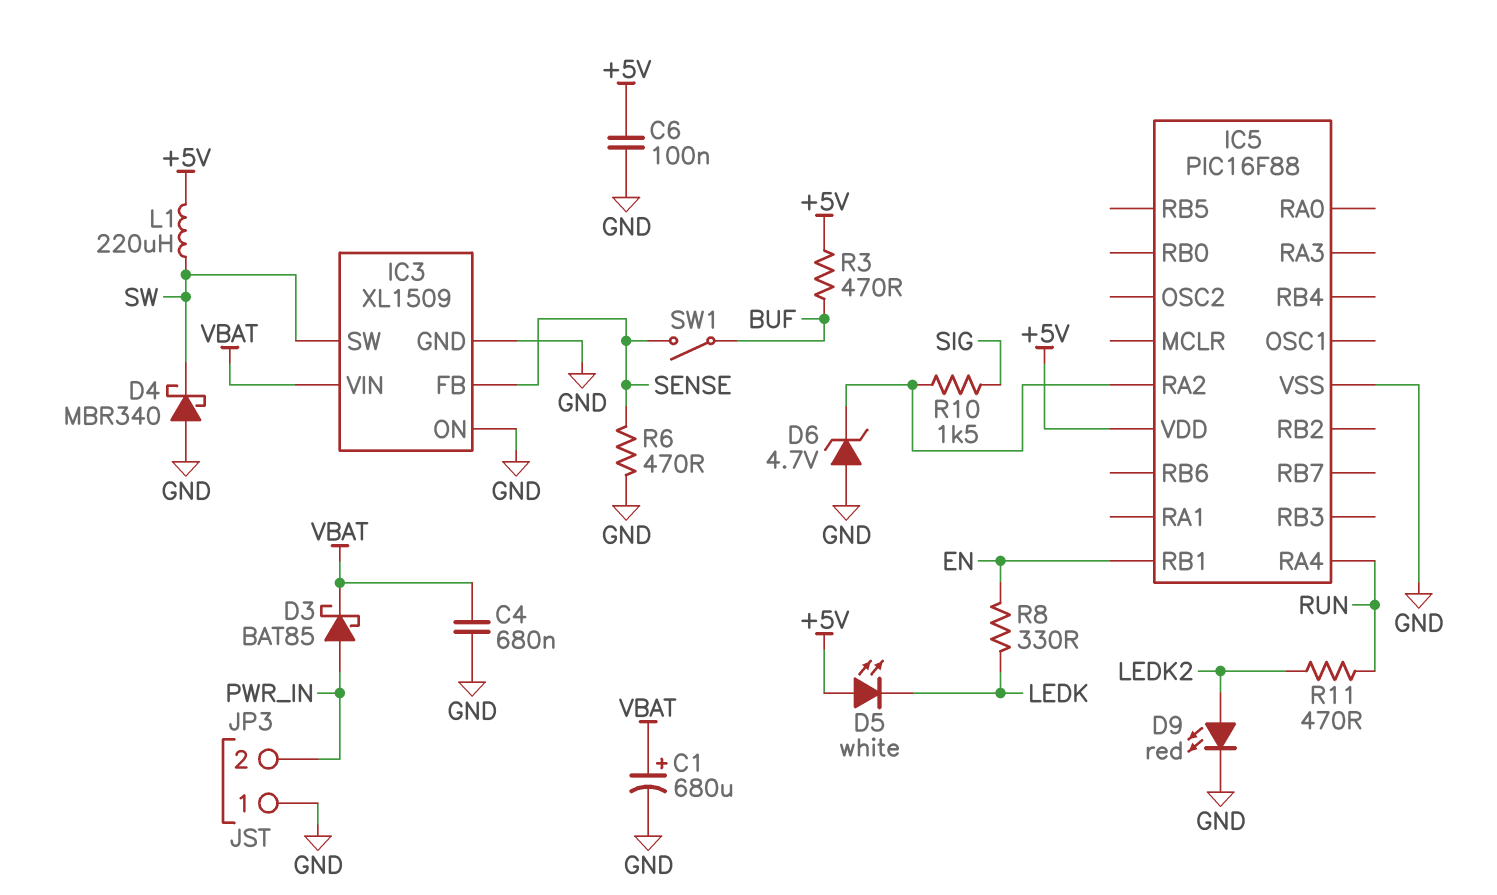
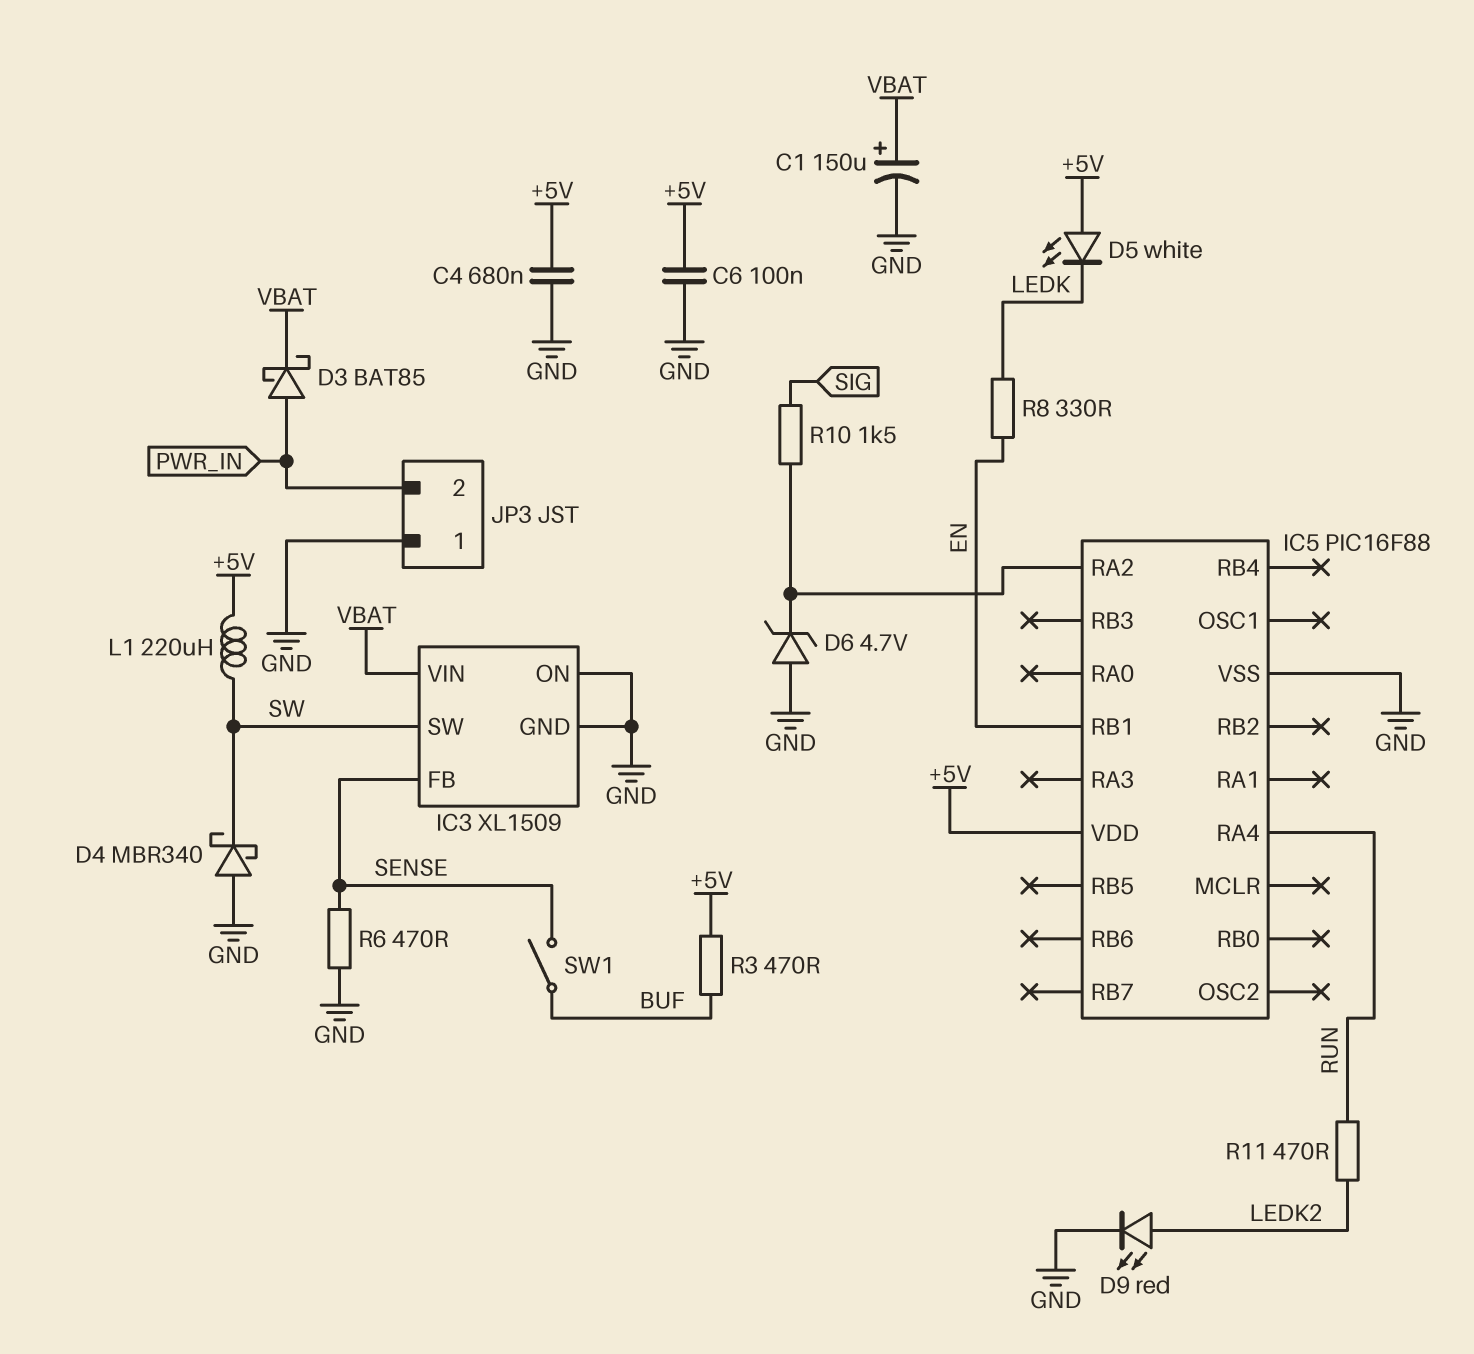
C1: 680uF (plus VBAT, minus GND) -> 150uF (plus VBAT, minus GND)
C4: 680nF (GND, VBAT) -> 680nF (+5V, GND)

